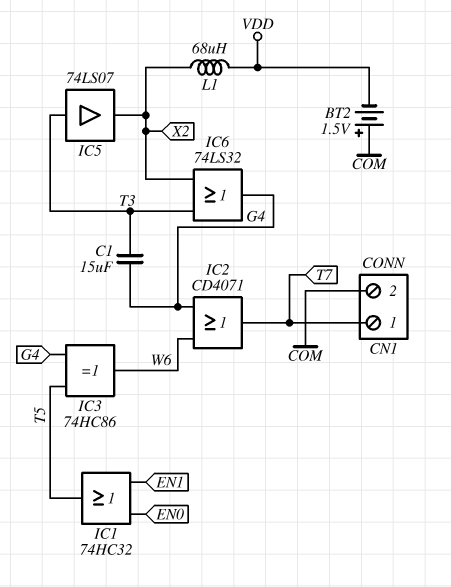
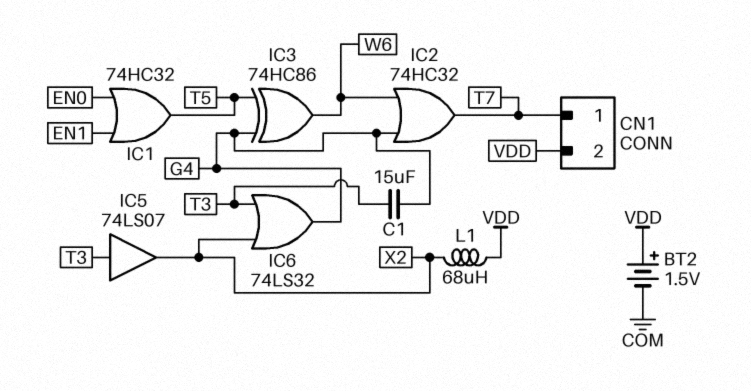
BT2: 1.5V (plus COM, minus VDD) -> 1.5V (plus VDD, minus COM)
CN1 pin 2: COM -> VDD
IC2: OR CD4071 (in G4, in W6, out T7) -> OR 74HC32 (in G4, in W6, out T7)

